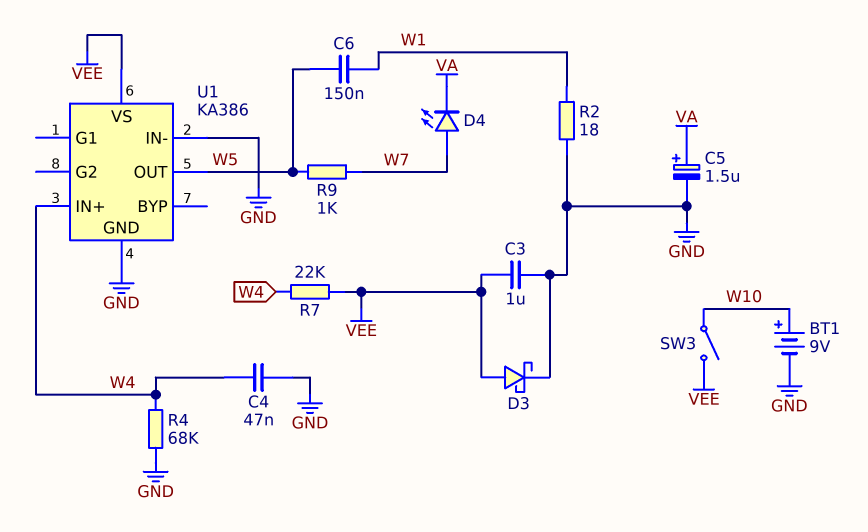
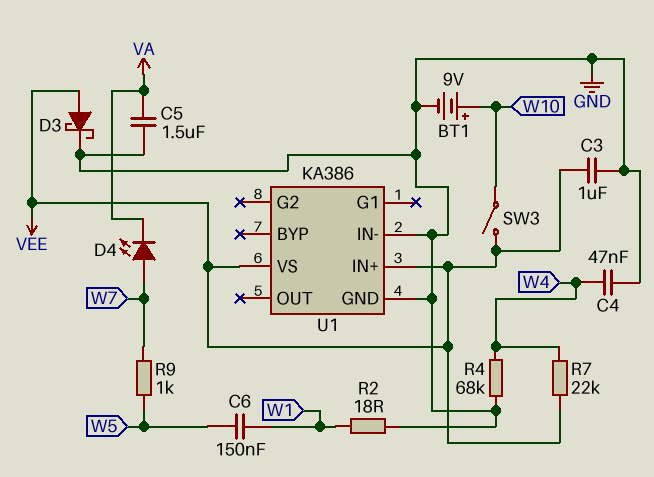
C5: 1.5uF (plus VA, minus GND) -> 1.5uF (GND, VA)
U1 pin IN+: W4 -> VEE
U1 pin OUT: W5 -> none

